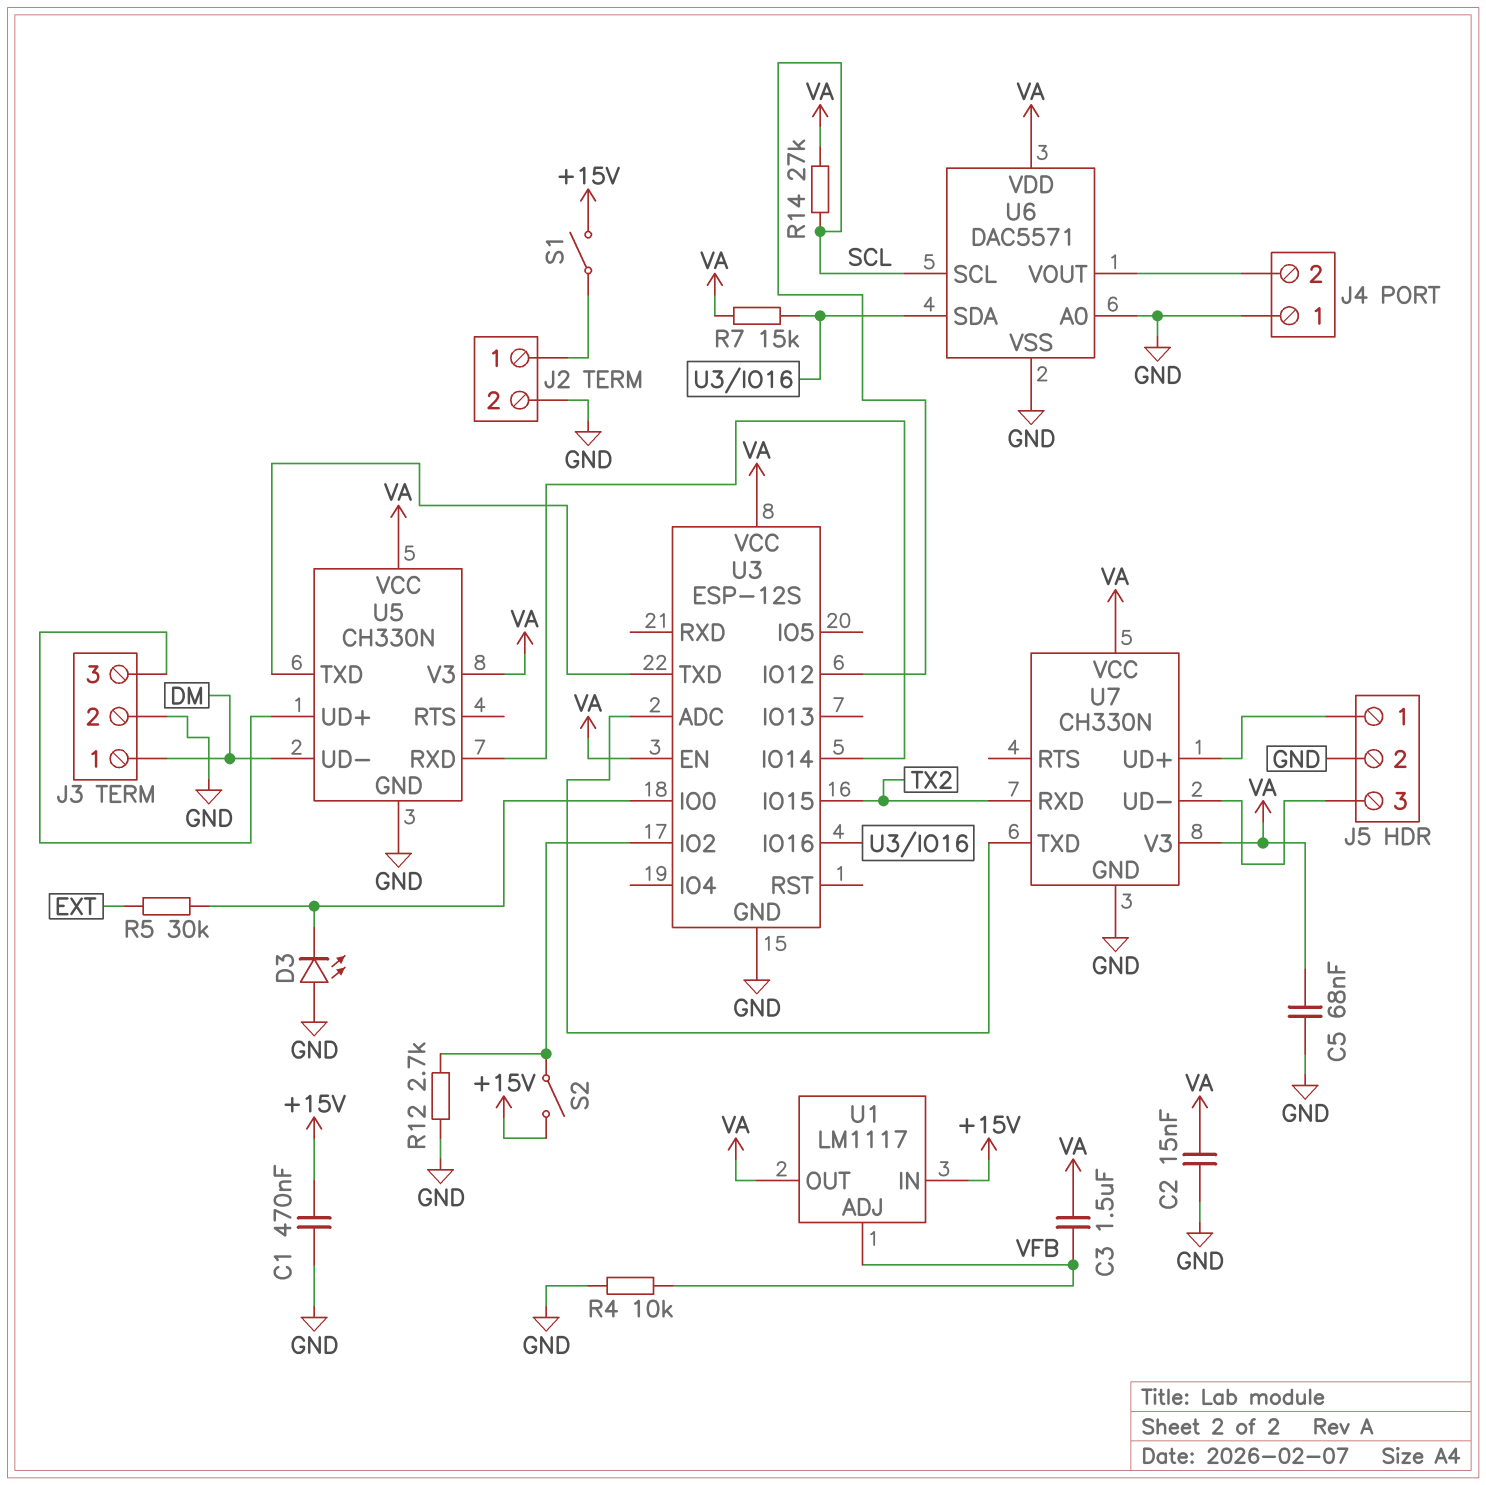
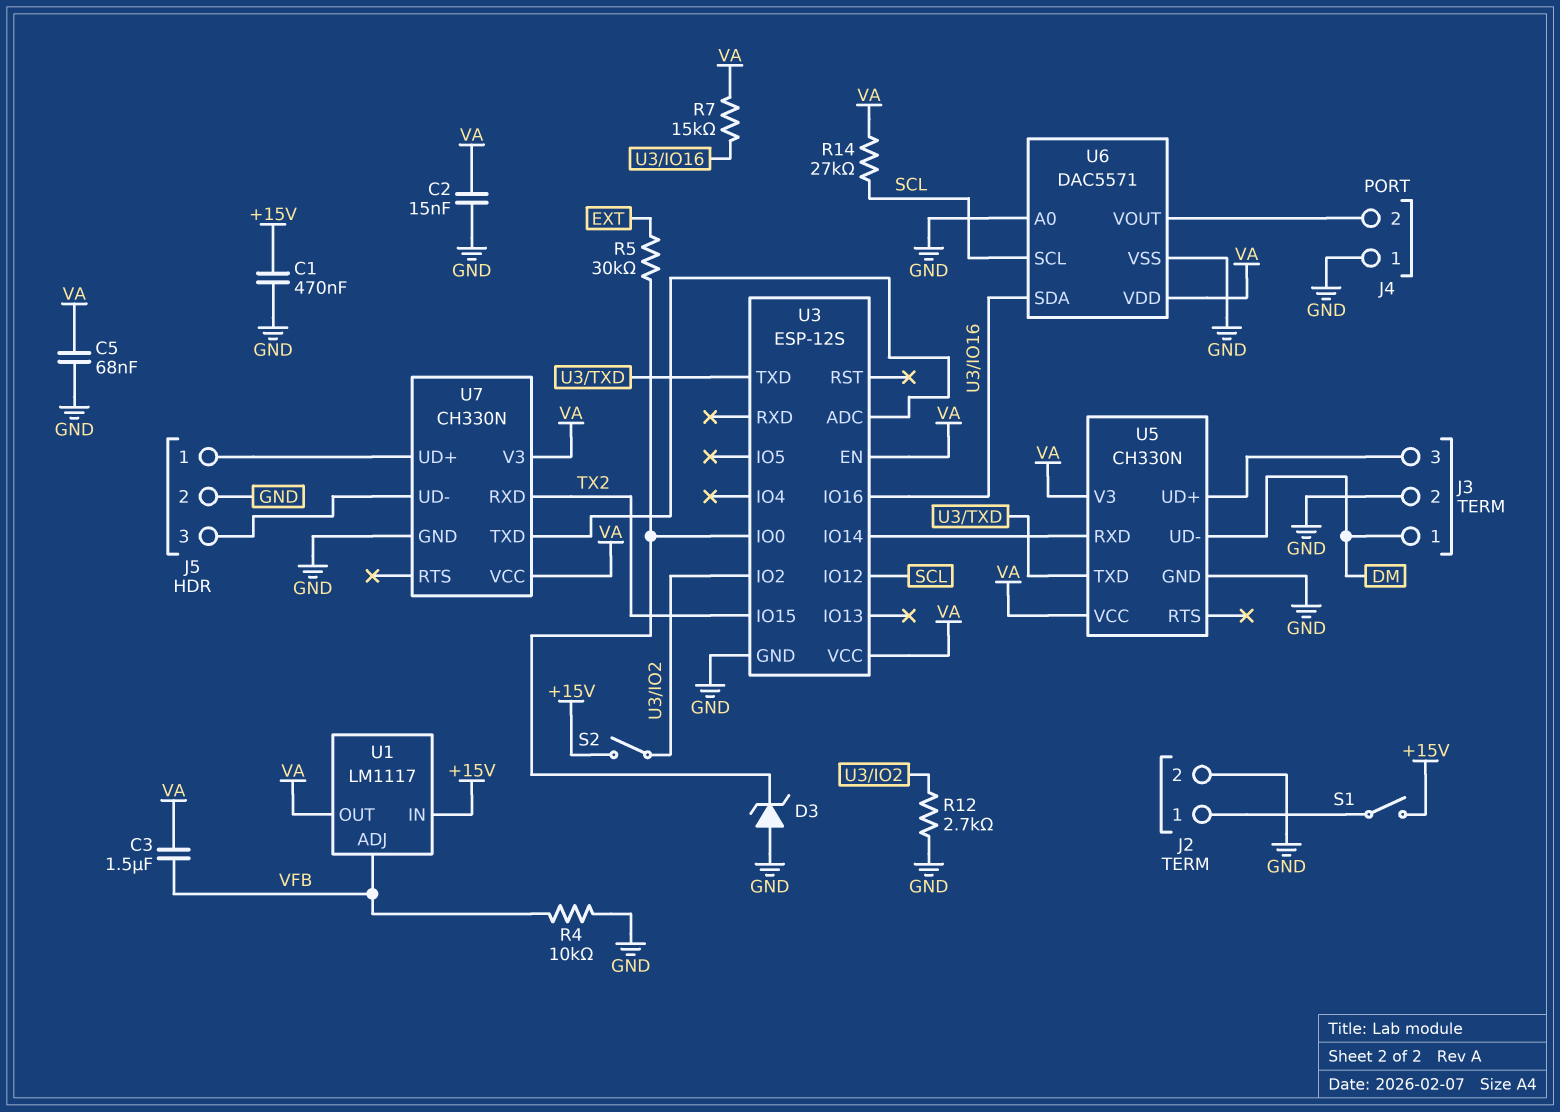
D3: LED (A GND, K U3/IO0) -> zener (A GND, K U3/IO0)

